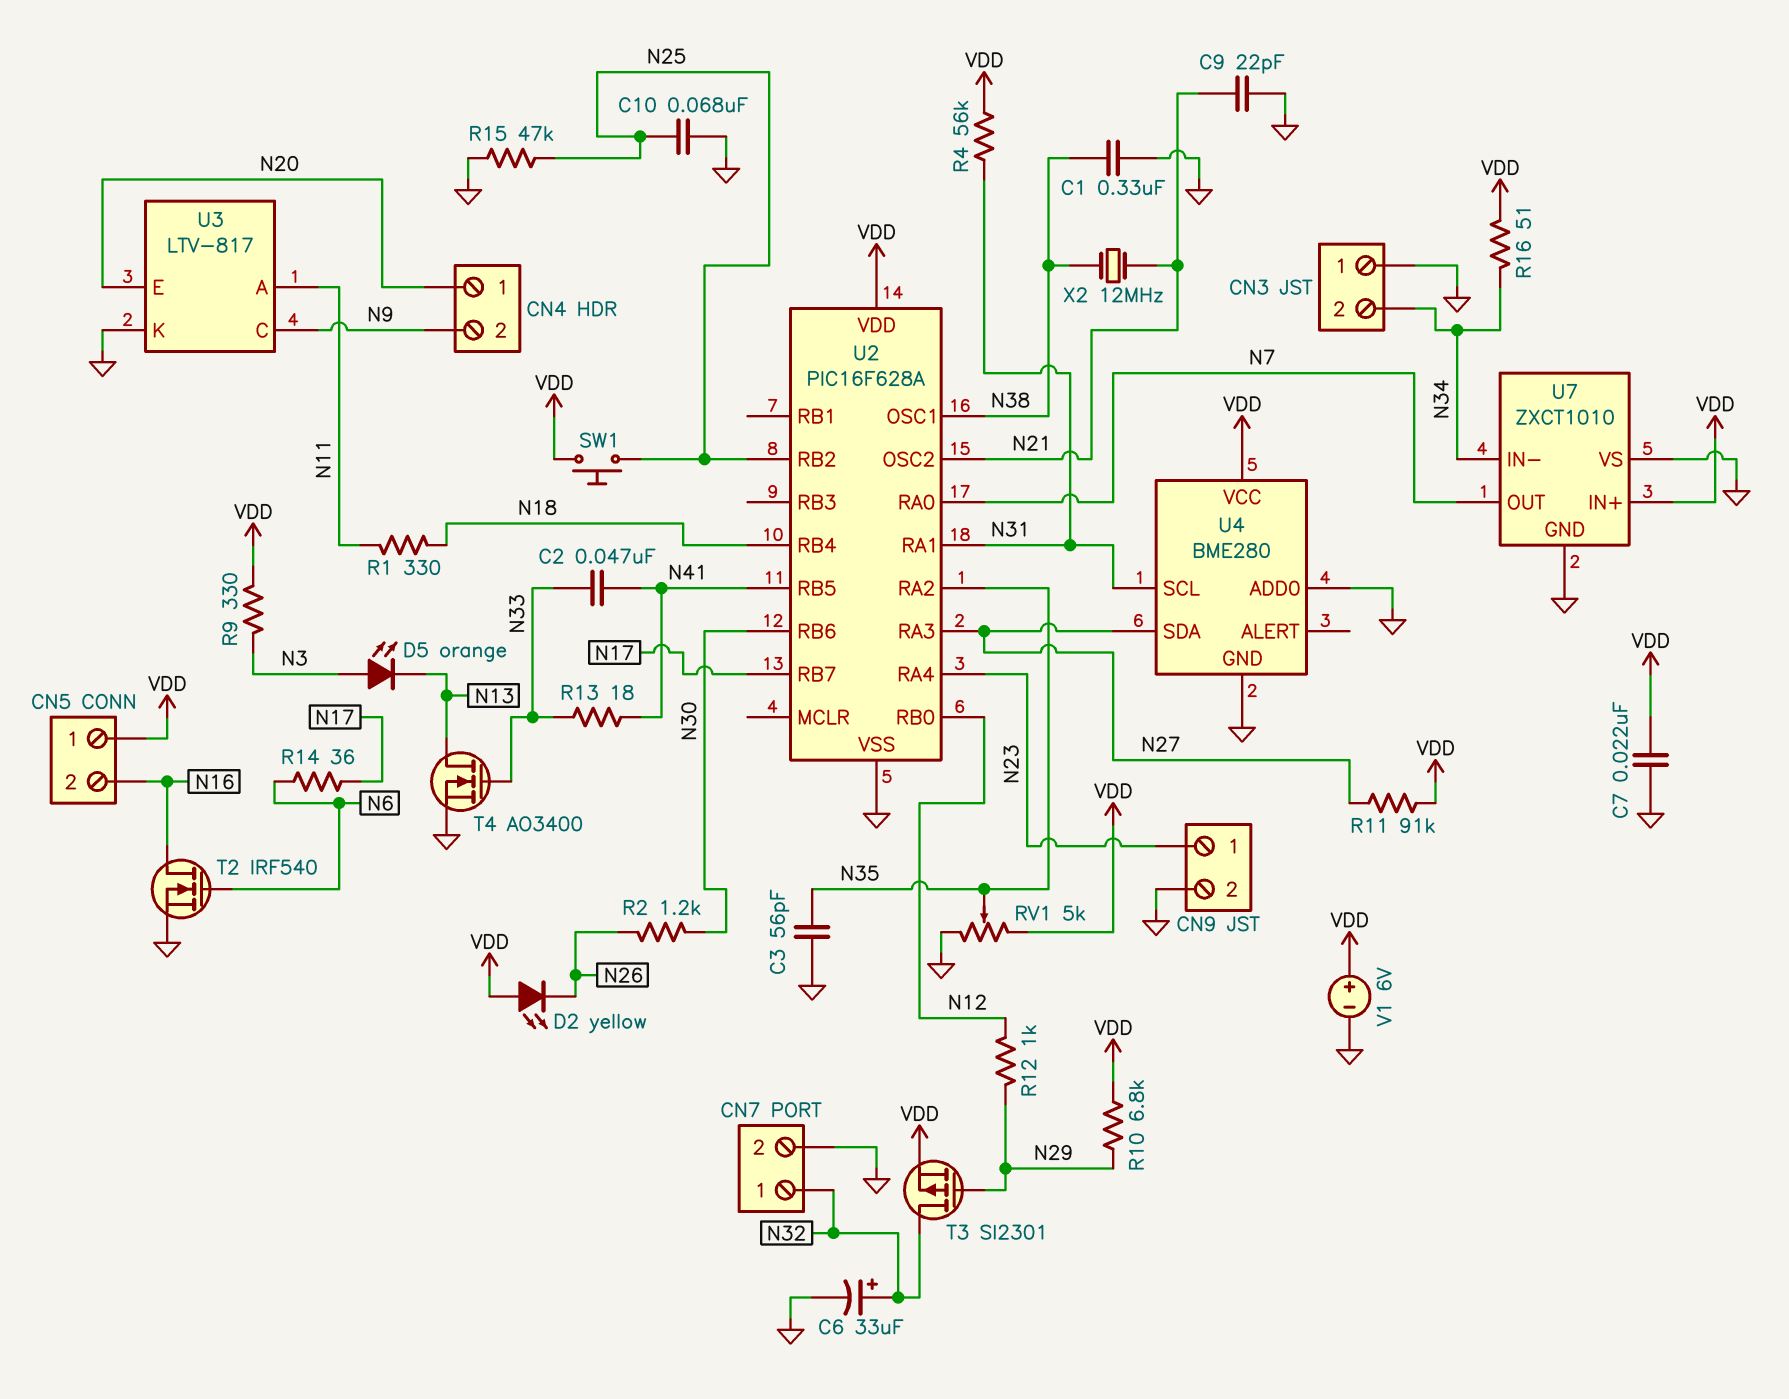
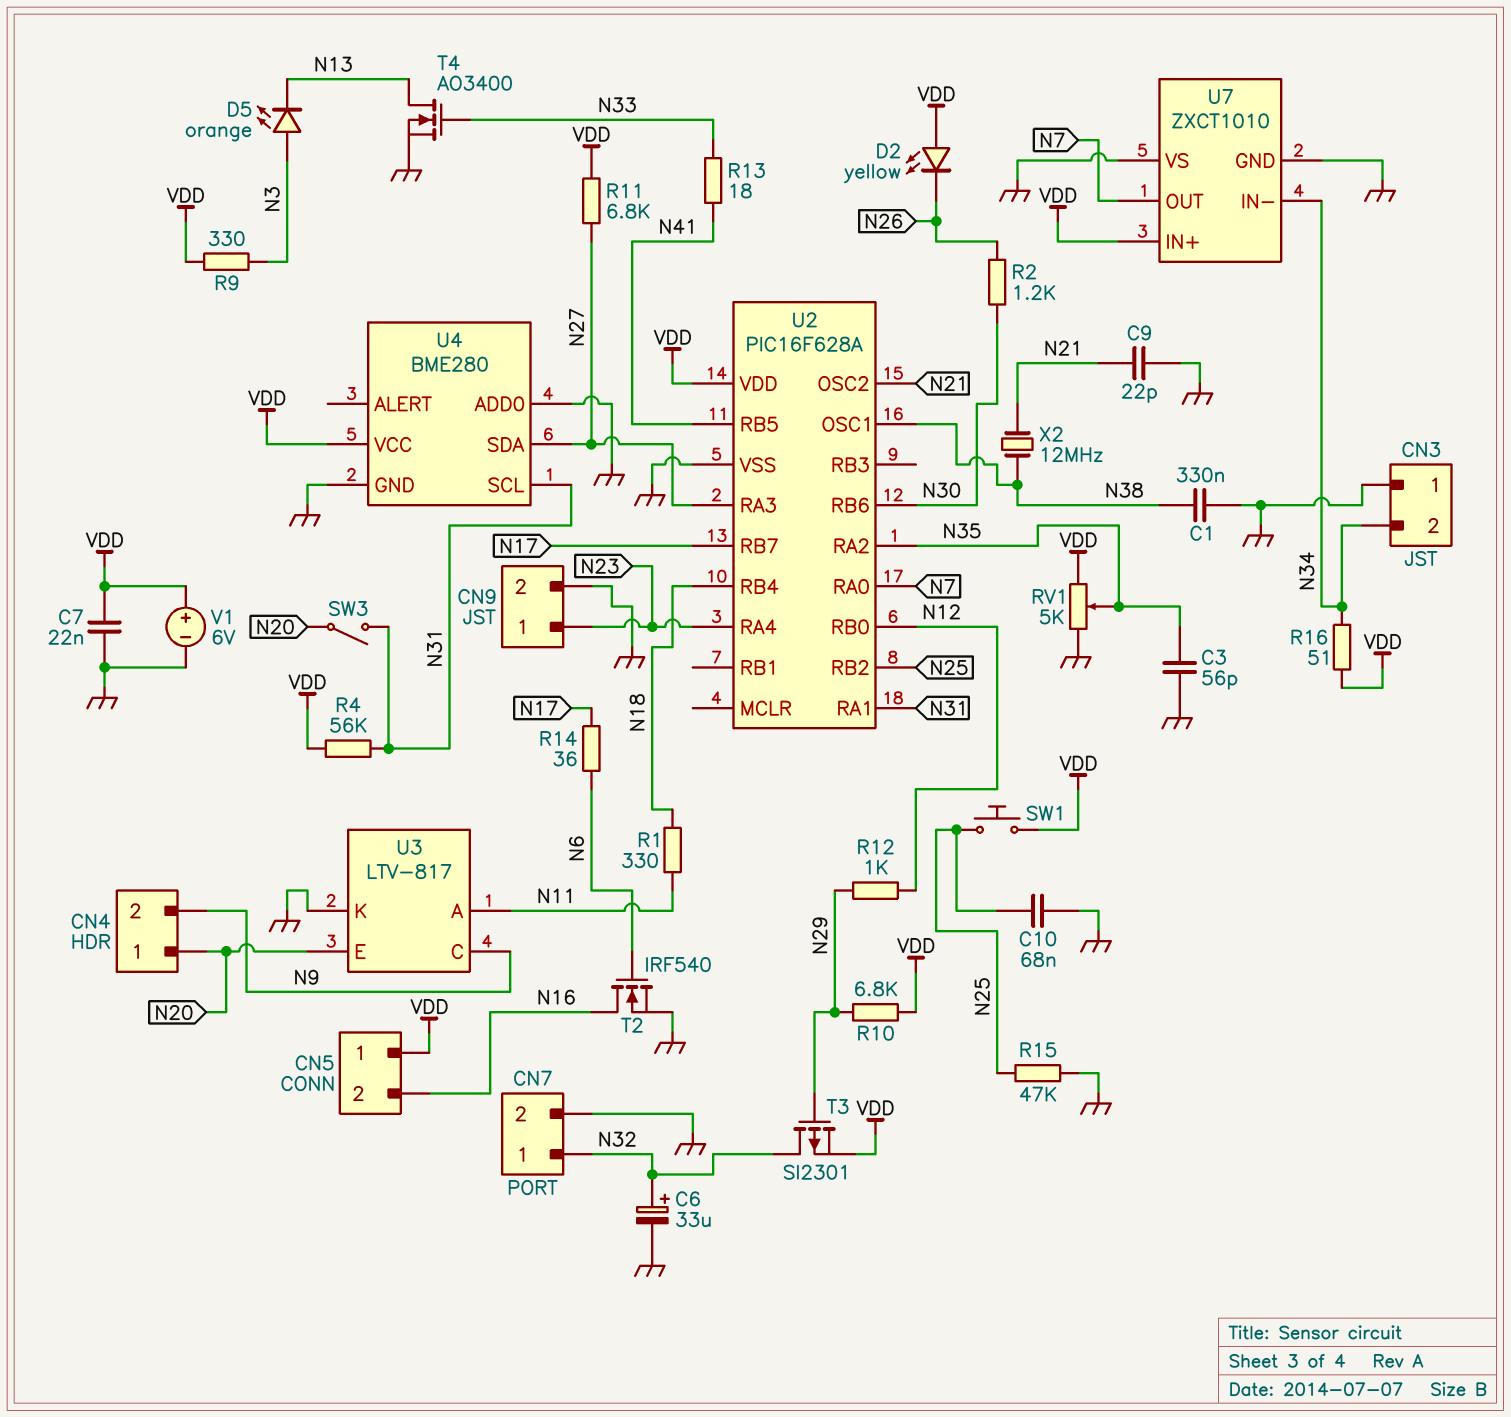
C2: 47nF (N33, N41) -> none
R11: 91k (N27, VDD) -> 6.8k (N27, VDD)
SW3: none -> switch (N20, N31)

